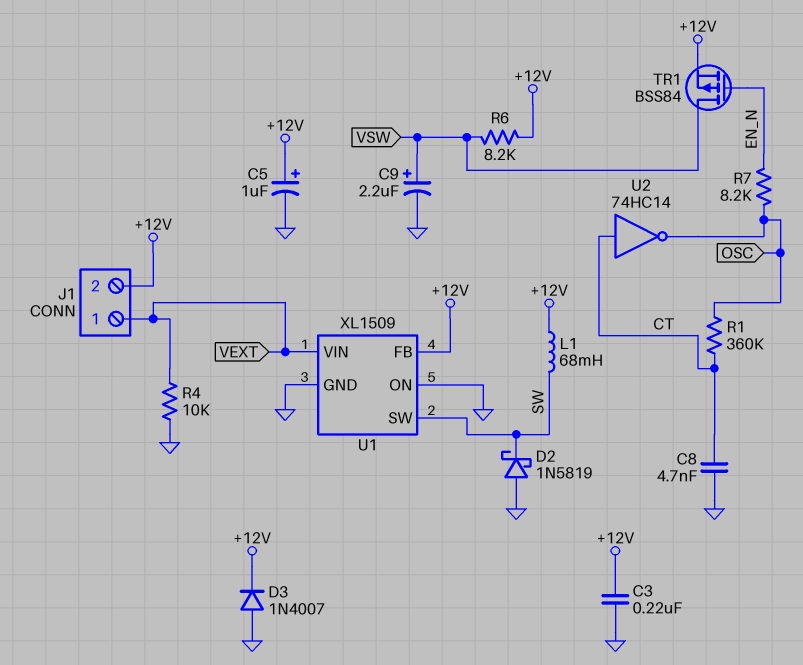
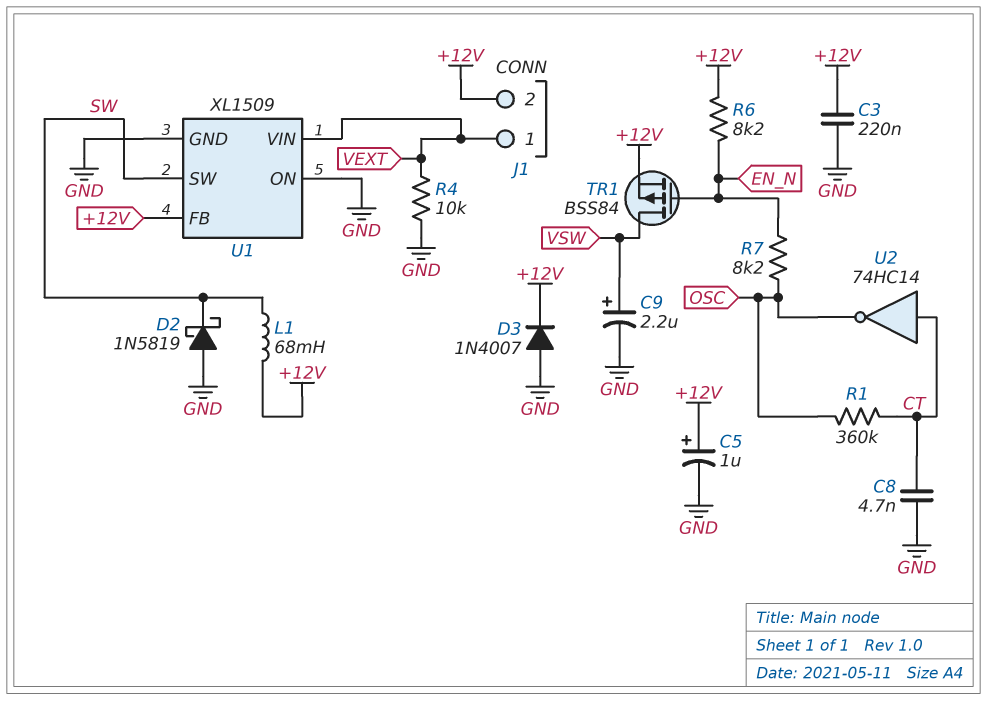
R6: 8.2k (+12V, VSW) -> 8.2k (+12V, EN_N)

